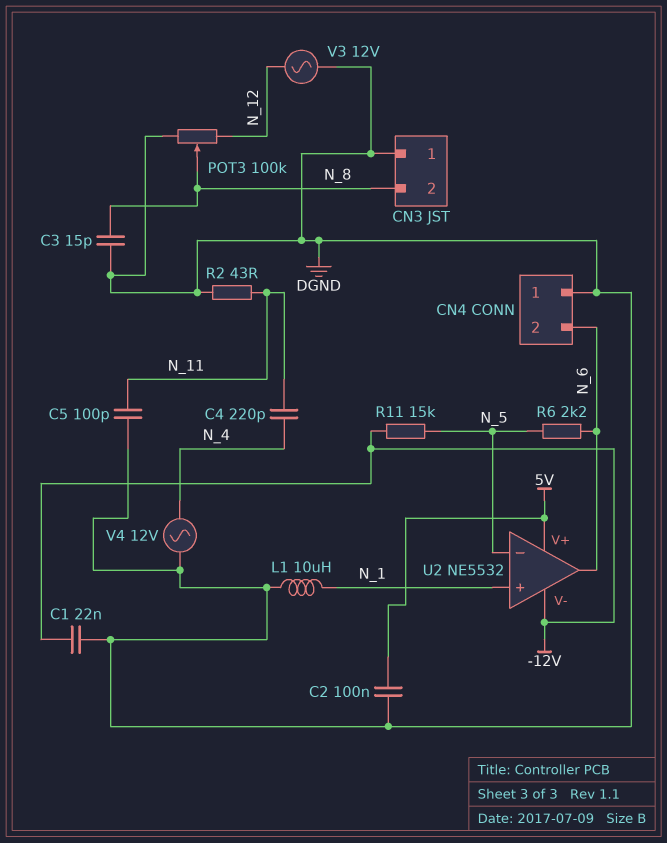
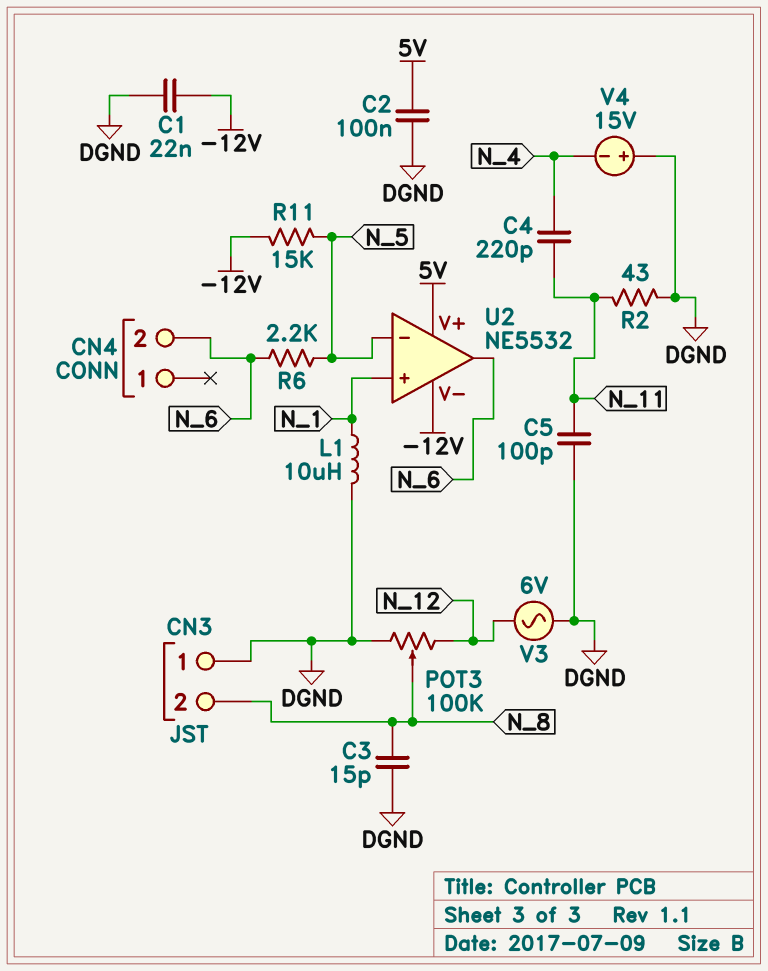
CN4 pin 1: DGND -> none
V3: AC 12V (DGND, N_12) -> AC 6V (DGND, N_12)
V4: AC 12V (DGND, N_4) -> 15V (plus DGND, minus N_4)

